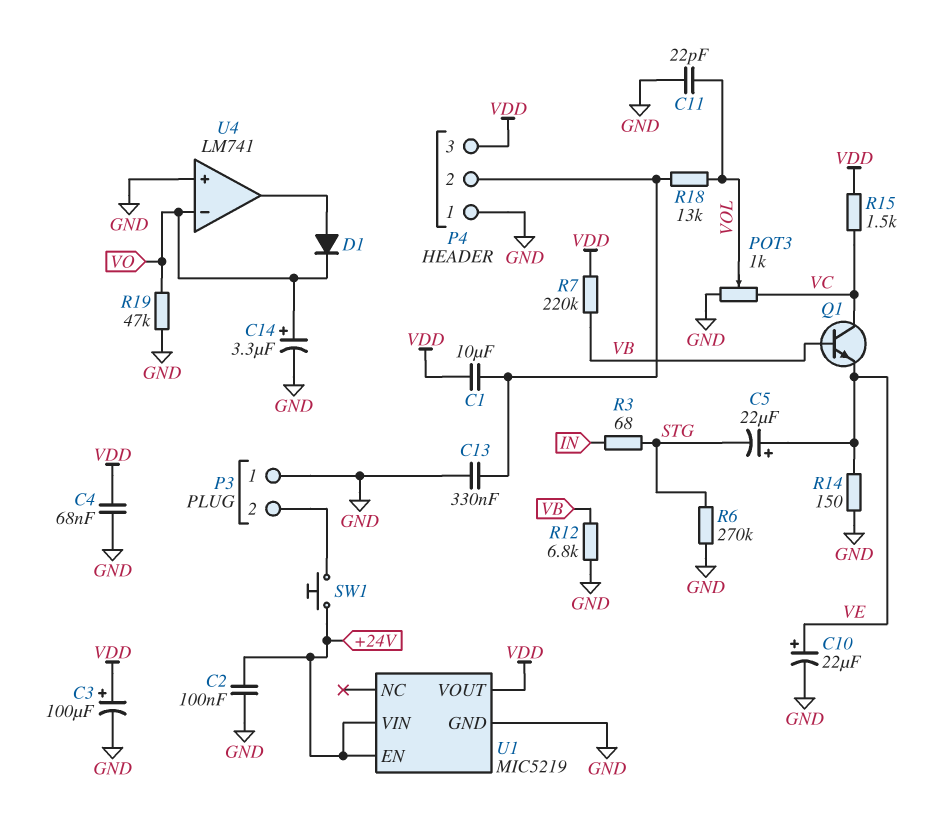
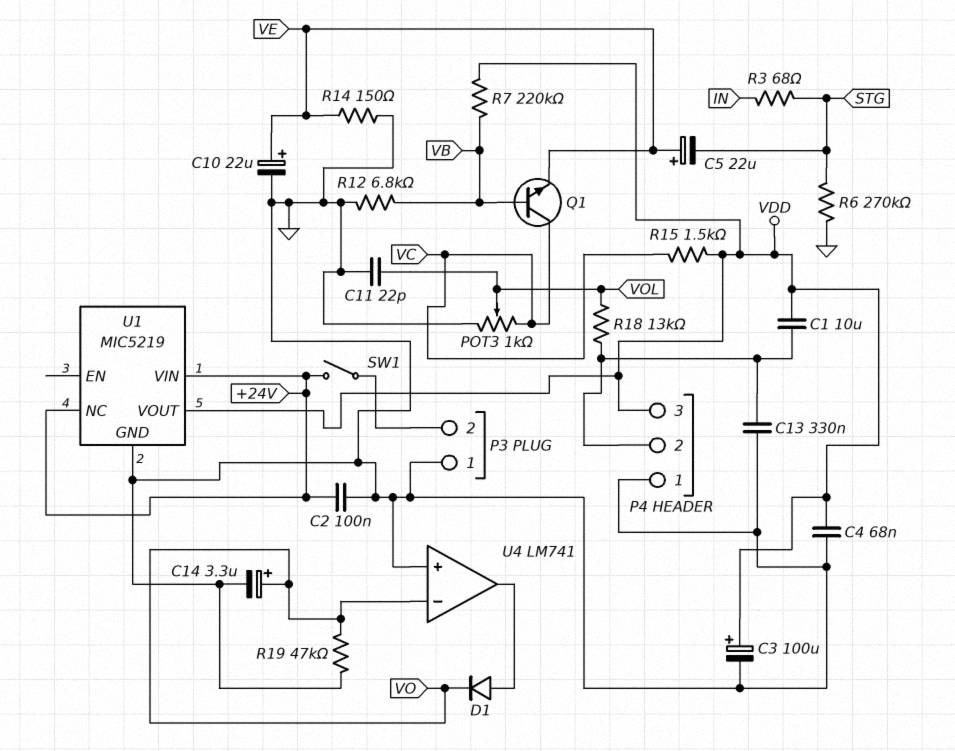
SW1: button (+24V, P3/2) -> switch (+24V, P3/2)
U1 pin EN: +24V -> none
U1 pin NC: none -> +24V

